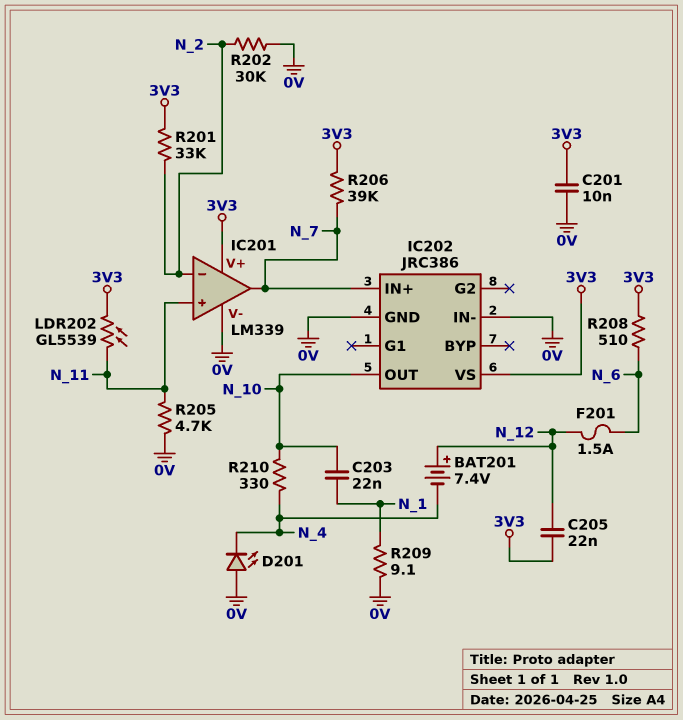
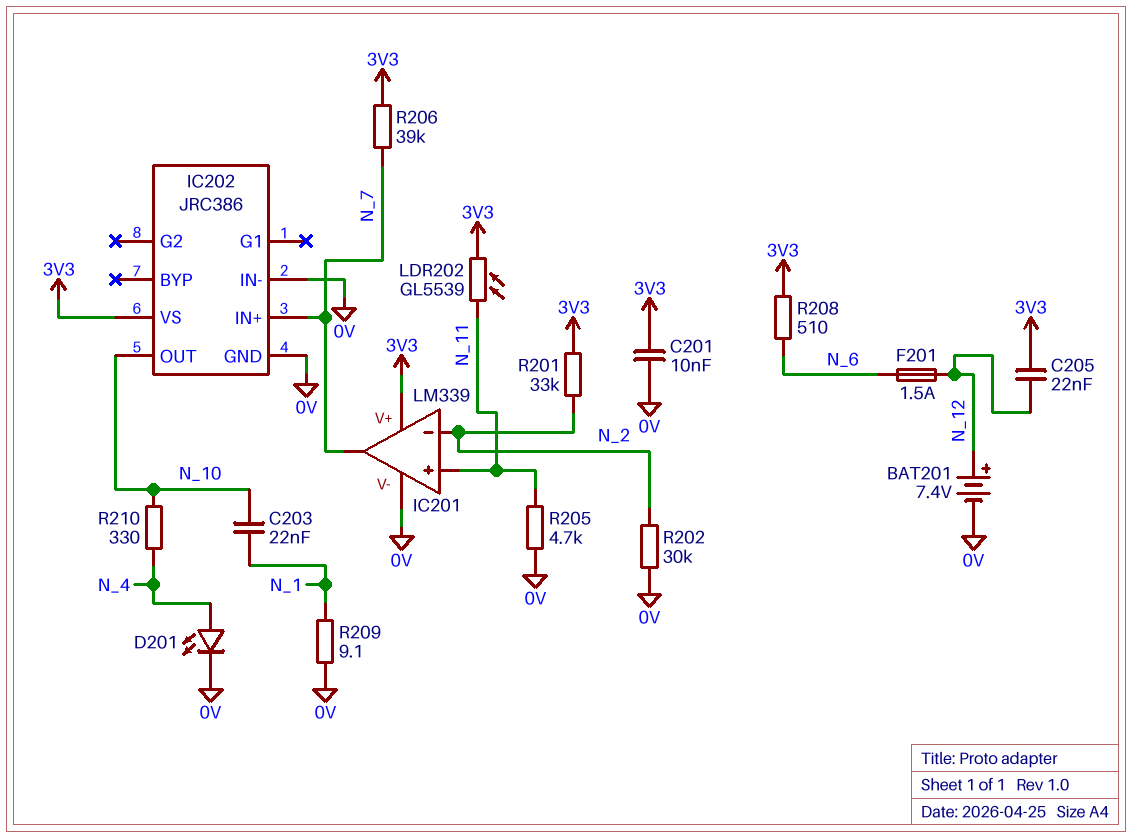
BAT201: 7.4V (plus N_12, minus N_4) -> 7.4V (plus N_12, minus 0V)
D201: LED (A 0V, K N_4) -> LED (A N_4, K 0V)

